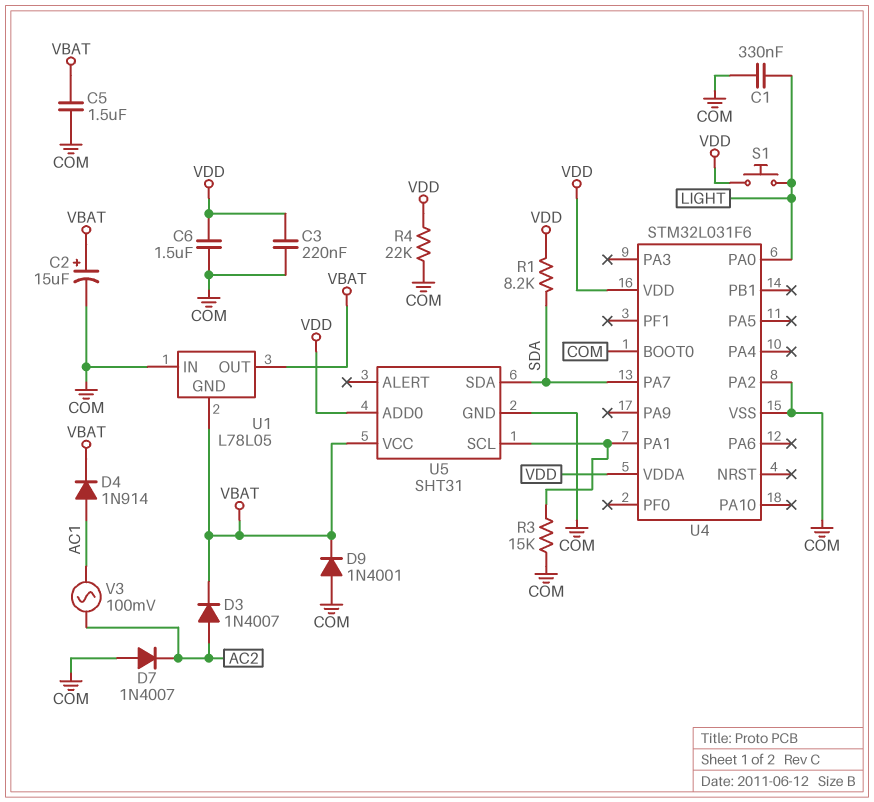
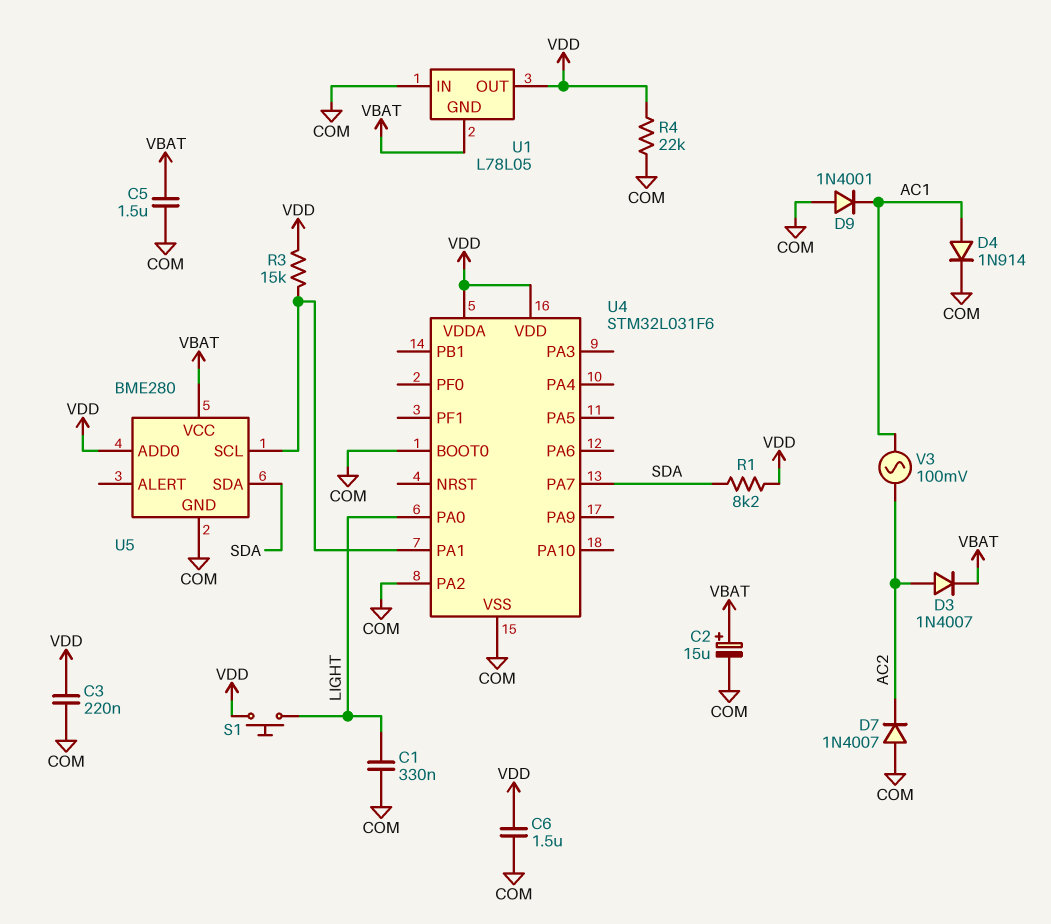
D4: diode 1N914 (A AC1, K VBAT) -> diode 1N914 (A AC1, K COM)
D9: diode 1N4001 (A COM, K VBAT) -> diode 1N4001 (A COM, K AC1)
R3: 15k (COM, U4/PA1) -> 15k (U4/PA1, VDD)
U1 pin OUT: VBAT -> VDD
U5: SHT31 -> BME280

